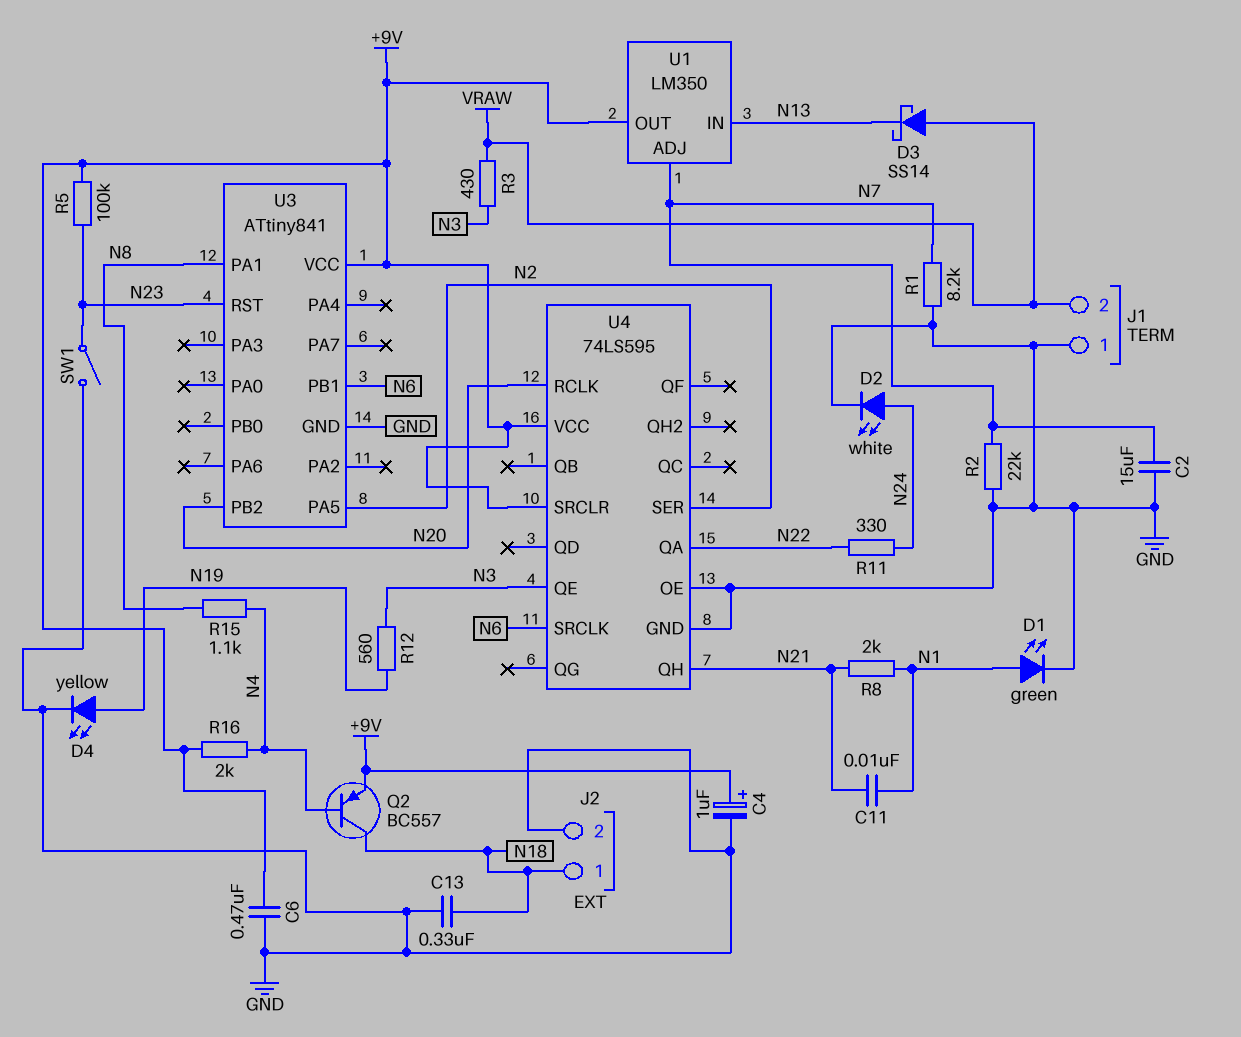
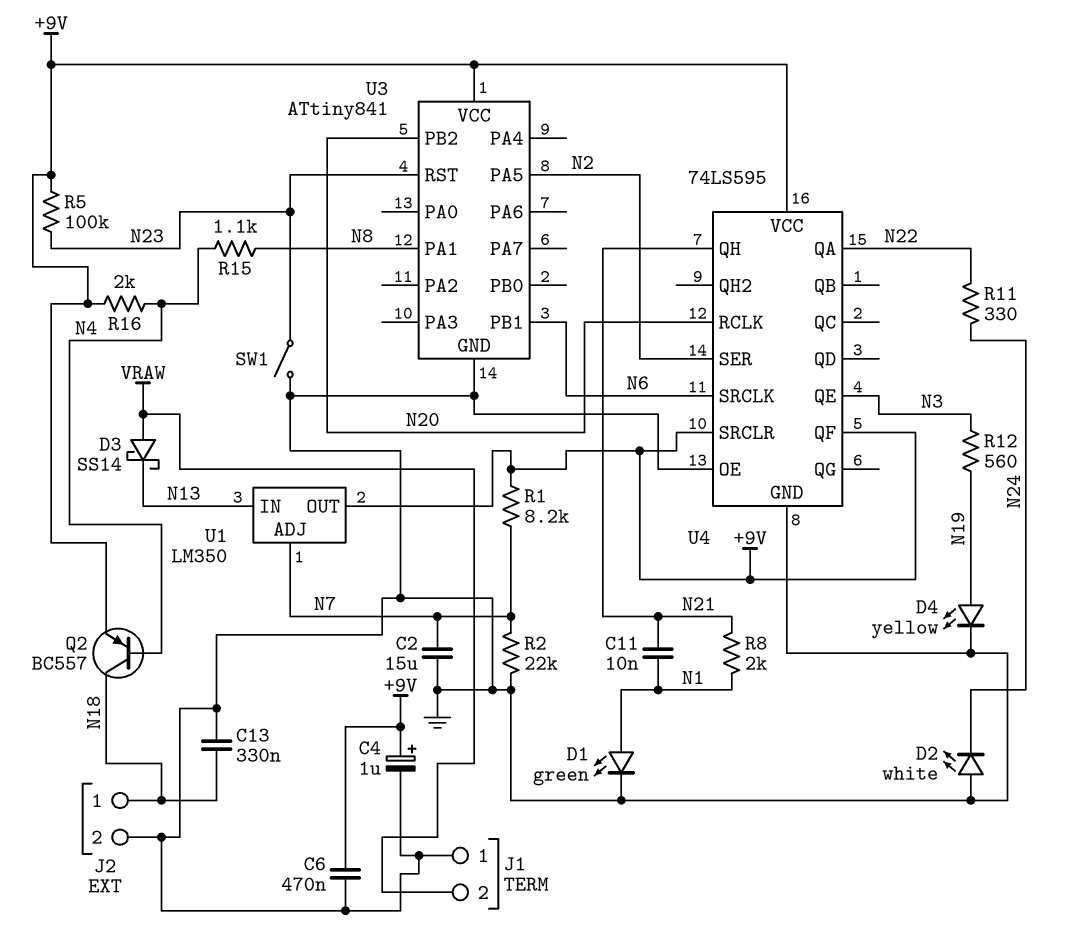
D2: LED white (A N24, K GND) -> LED white (A GND, K N24)
R1: 8.2k (GND, N7) -> 8.2k (+9V, N7)
R3: 430 (N3, VRAW) -> none
U4 pin QF: none -> +9V

